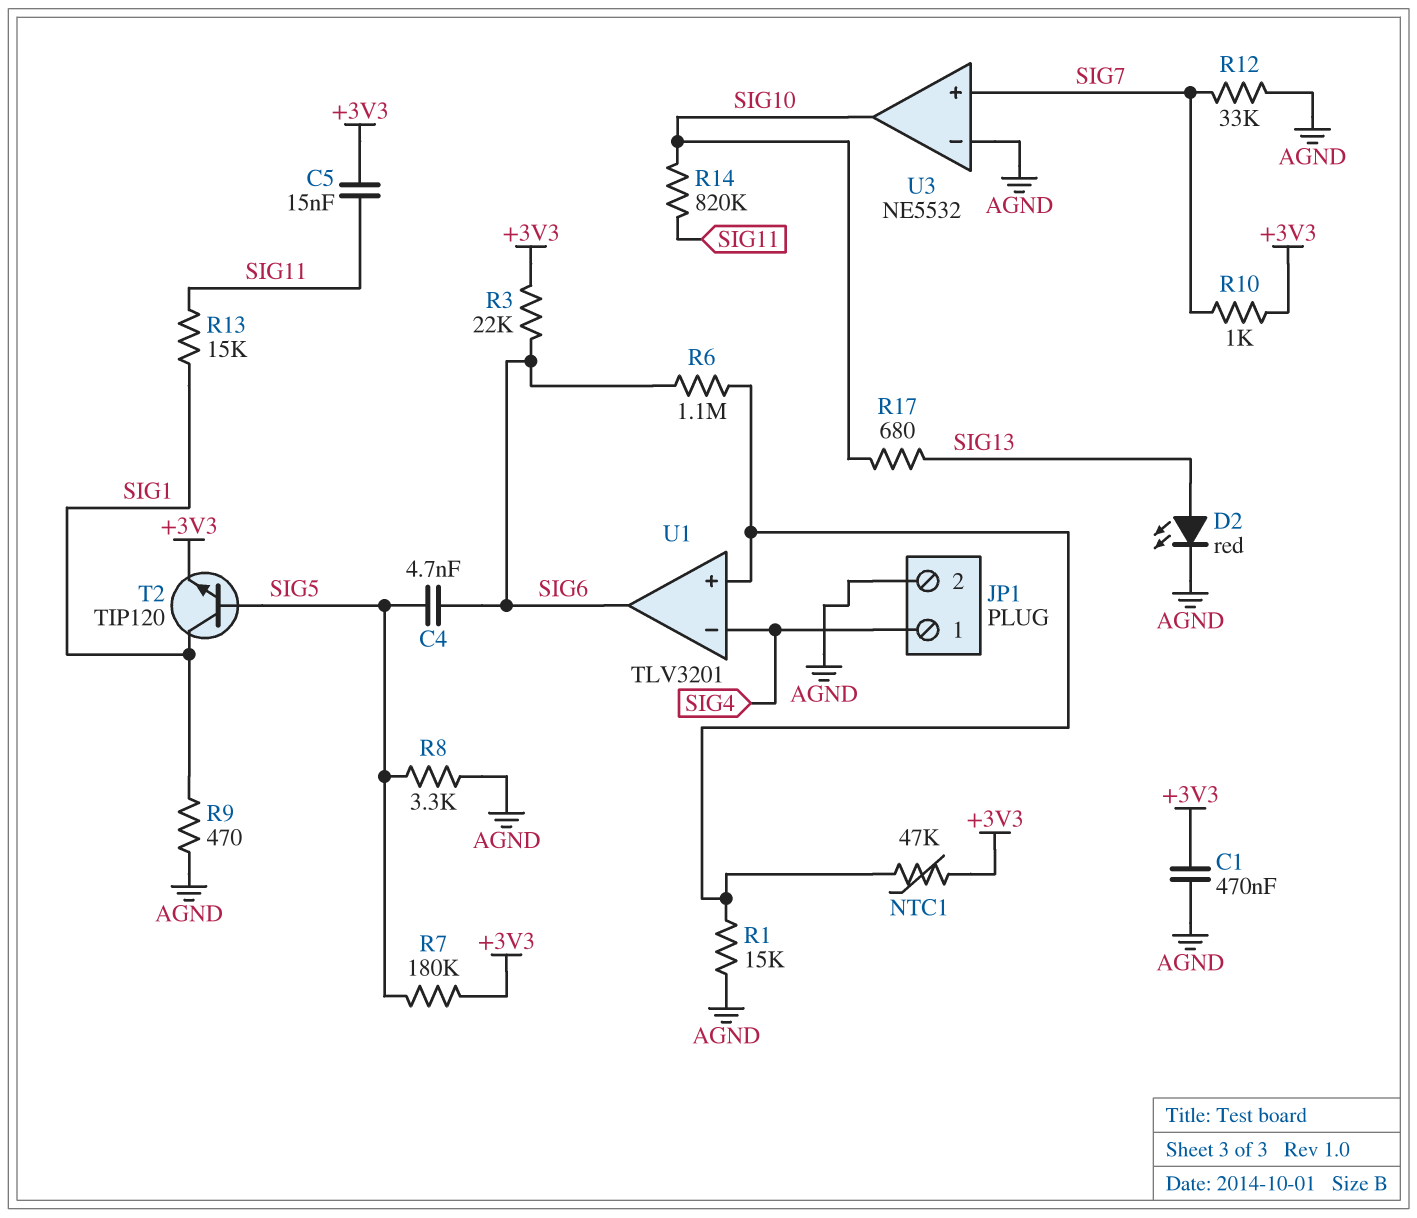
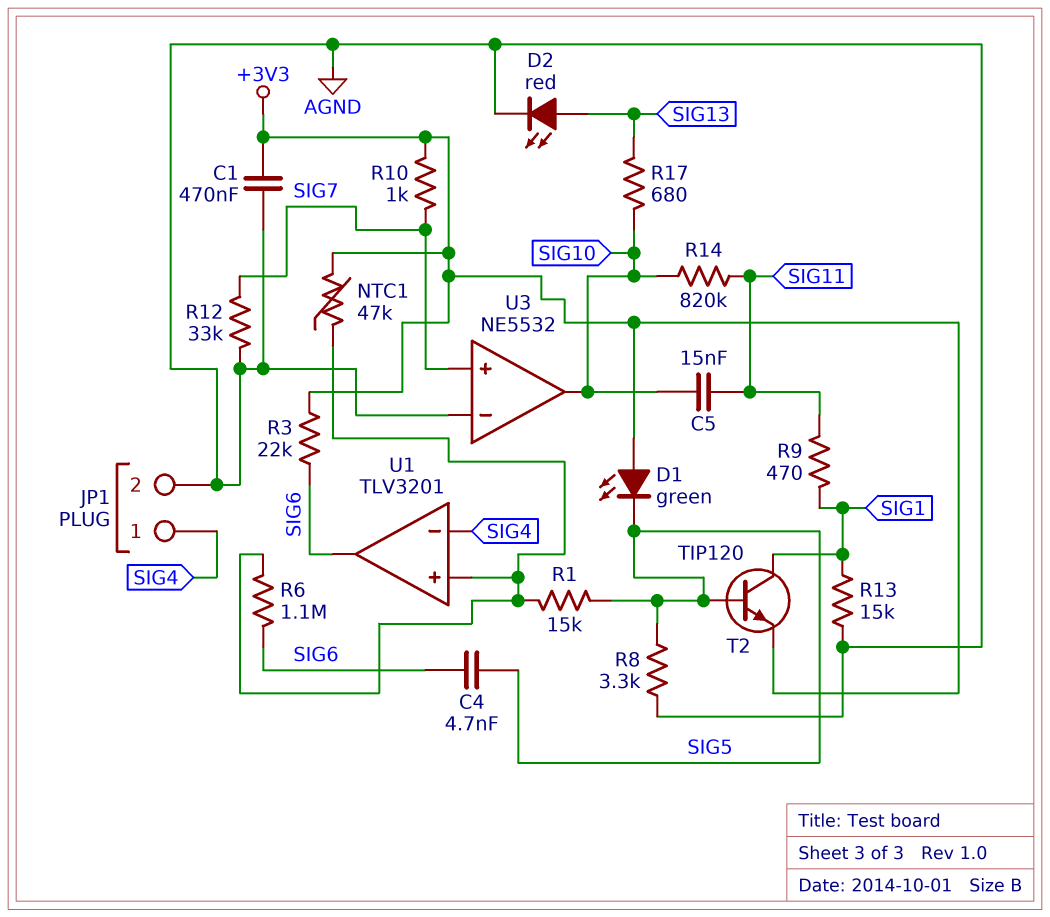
C5: 15nF (+3V3, SIG11) -> 15nF (SIG10, SIG11)
D1: none -> LED green (A +3V3, K SIG5)
R1: 15k (AGND, U1/in+) -> 15k (SIG5, U1/in+)
R7: 180k (+3V3, SIG5) -> none
R9: 470 (AGND, SIG1) -> 470 (SIG1, SIG11)
R13: 15k (SIG1, SIG11) -> 15k (AGND, SIG1)

